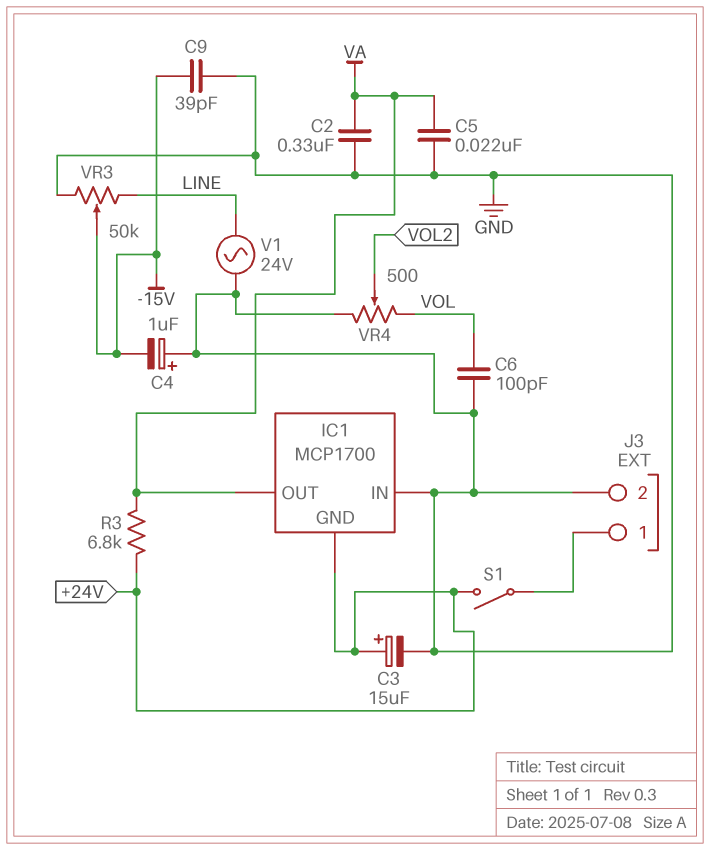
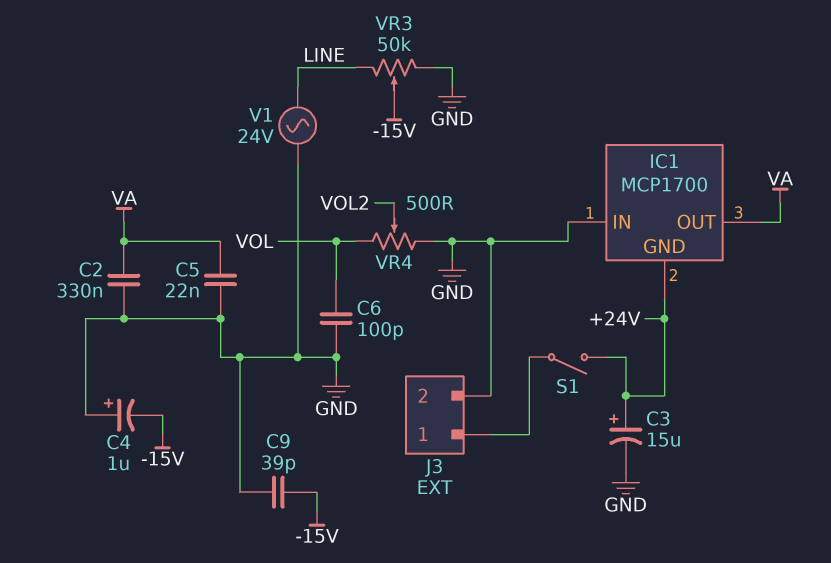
R3: 6.8k (+24V, VA) -> none

